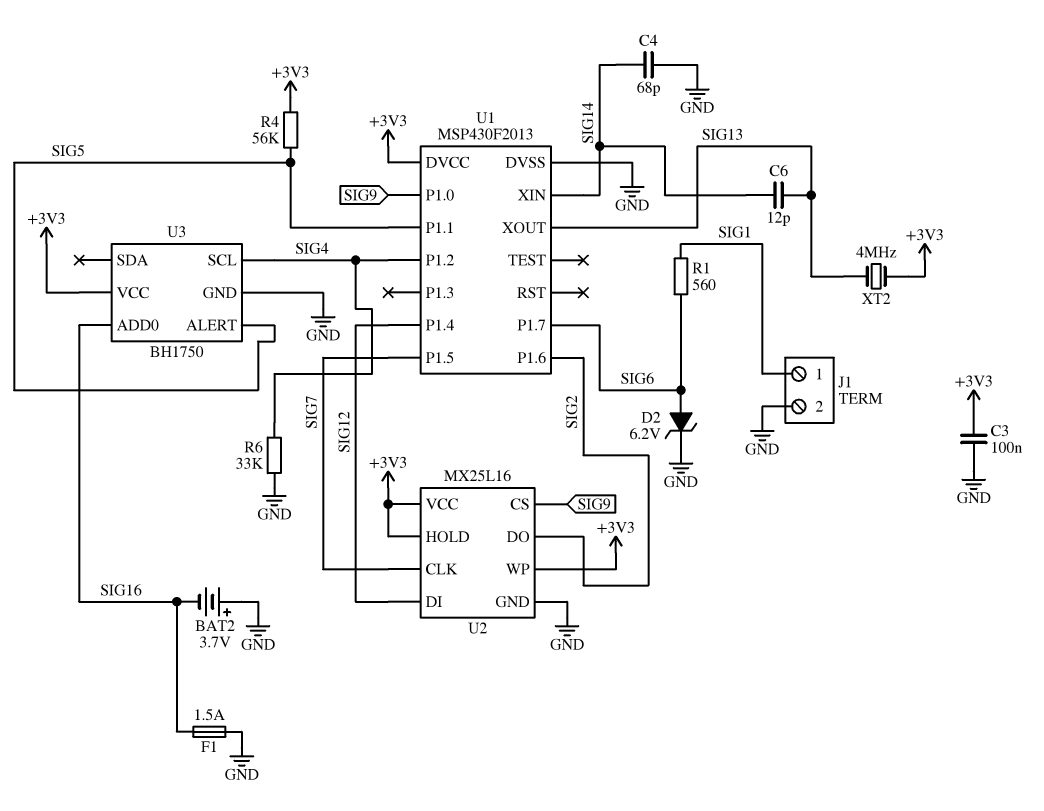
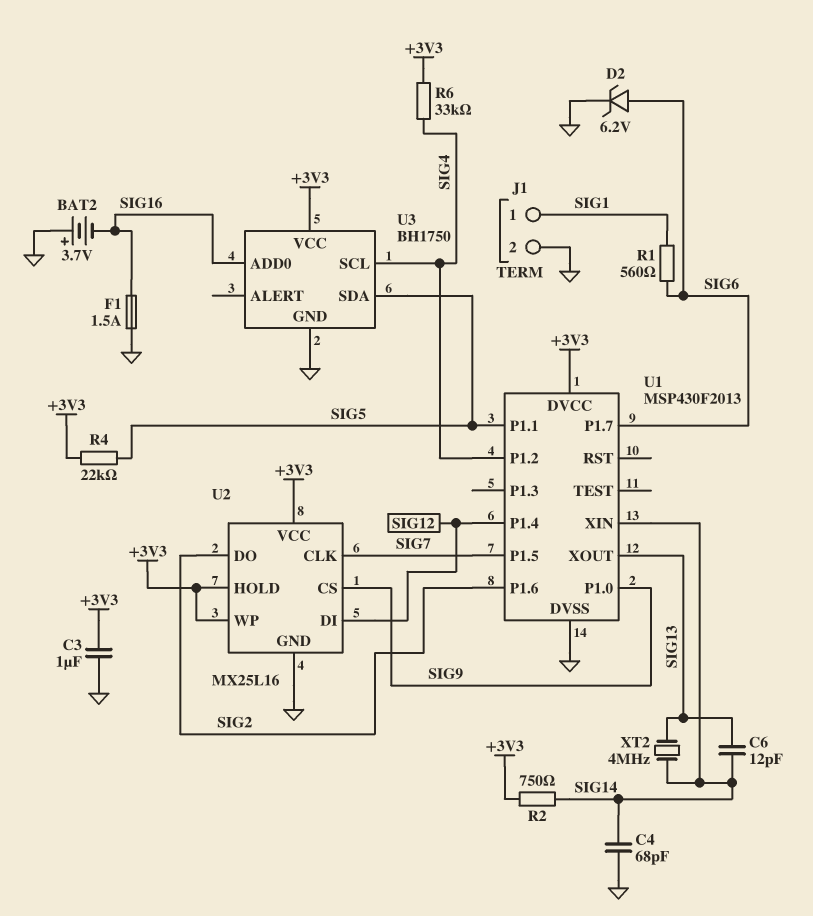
C3: 100nF (+3V3, GND) -> 1uF (+3V3, GND)
R2: none -> 750 (+3V3, SIG14)
R4: 56k (+3V3, SIG5) -> 22k (+3V3, SIG5)
R6: 33k (GND, SIG4) -> 33k (+3V3, SIG4)
U3 pin ALERT: SIG5 -> none
U3 pin SDA: none -> SIG5
XT2: 4MHz (+3V3, SIG13) -> 4MHz (SIG13, SIG14)

